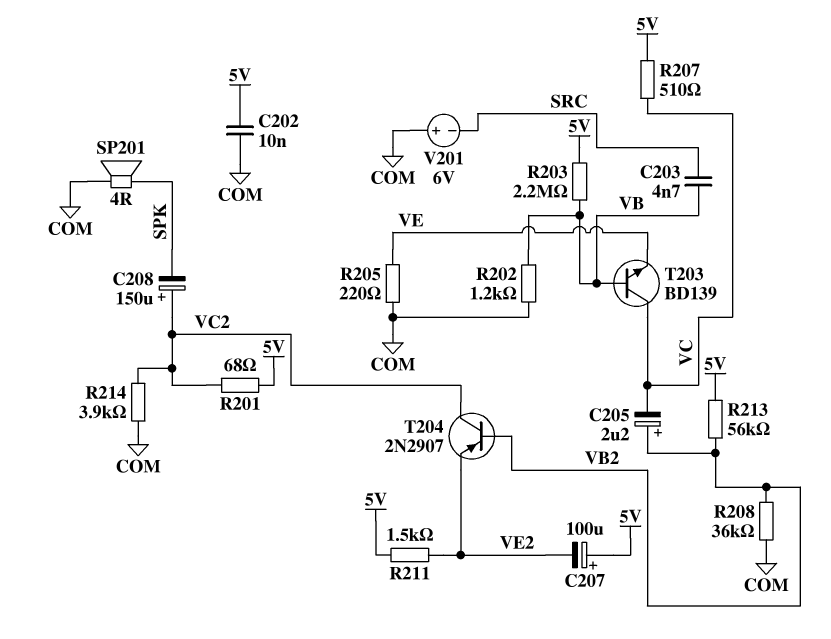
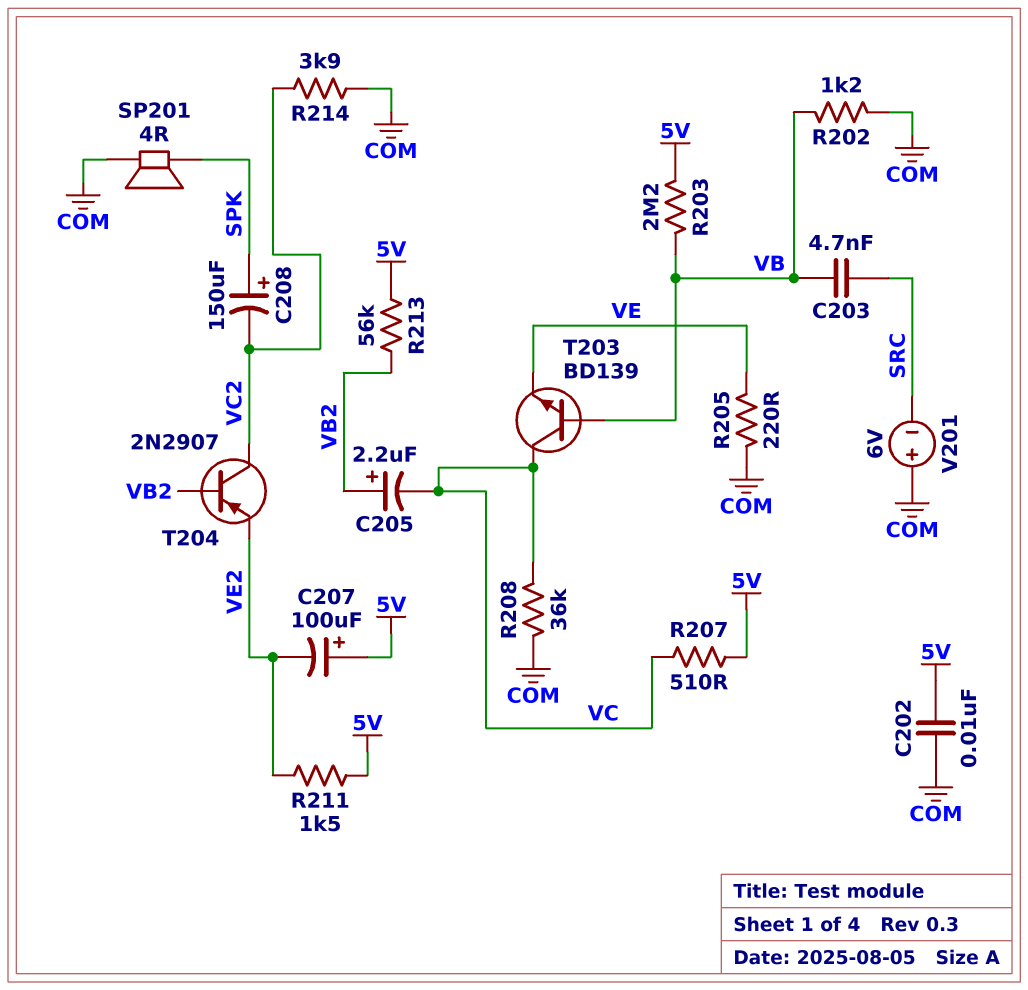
C208: 150uF (plus VC2, minus SPK) -> 150uF (plus SPK, minus VC2)
R201: 68 (5V, VC2) -> none
R208: 36k (COM, VB2) -> 36k (COM, VC)

